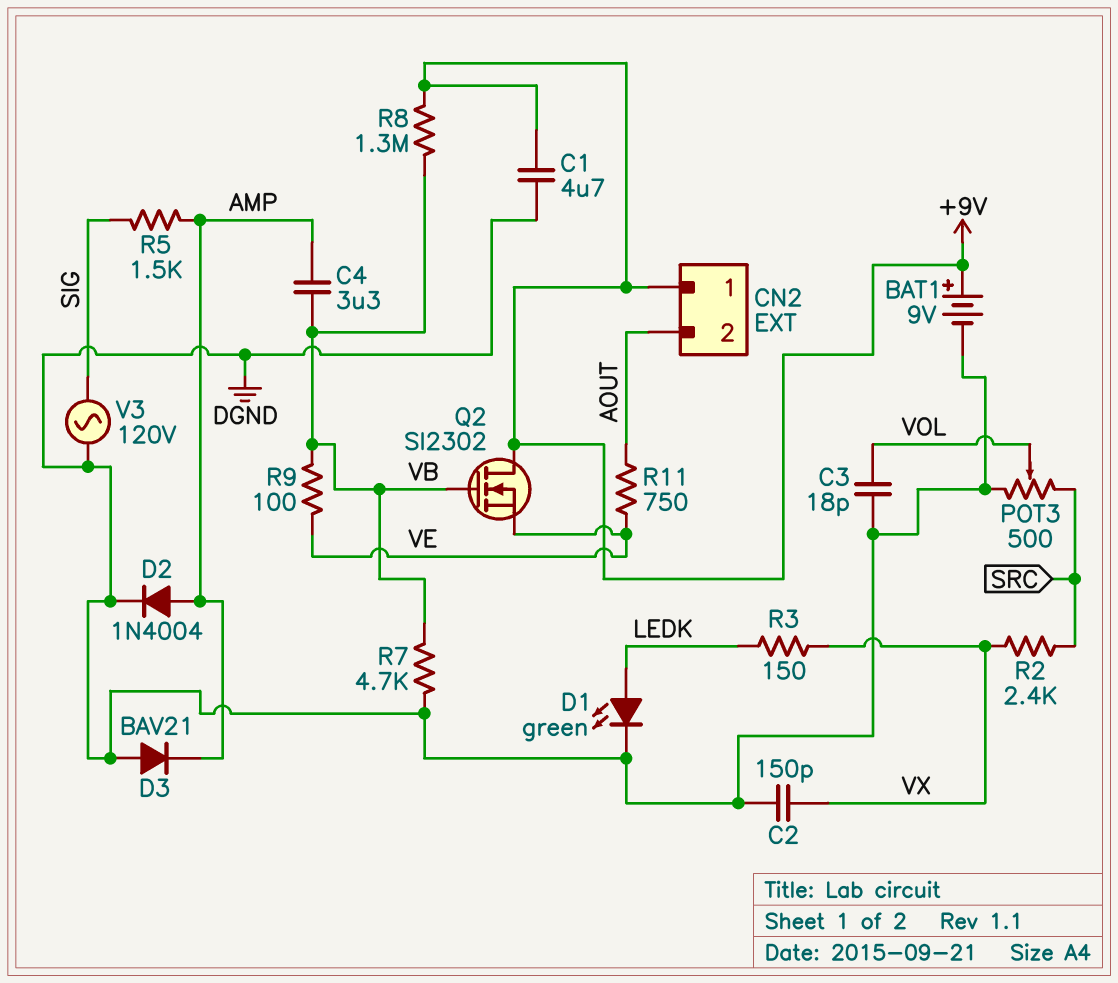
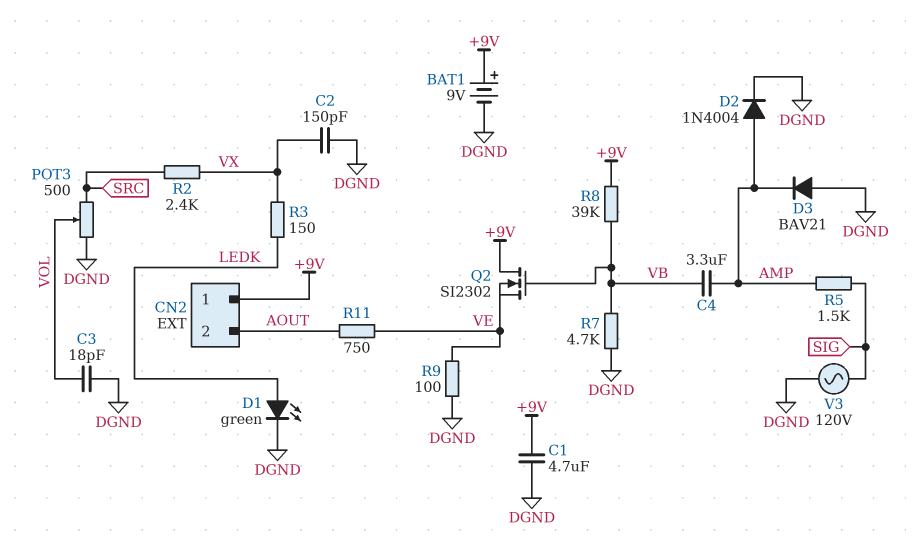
R8: 1.3M (+9V, VB) -> 39k (+9V, VB)
R9: 100 (VB, VE) -> 100 (DGND, VE)

